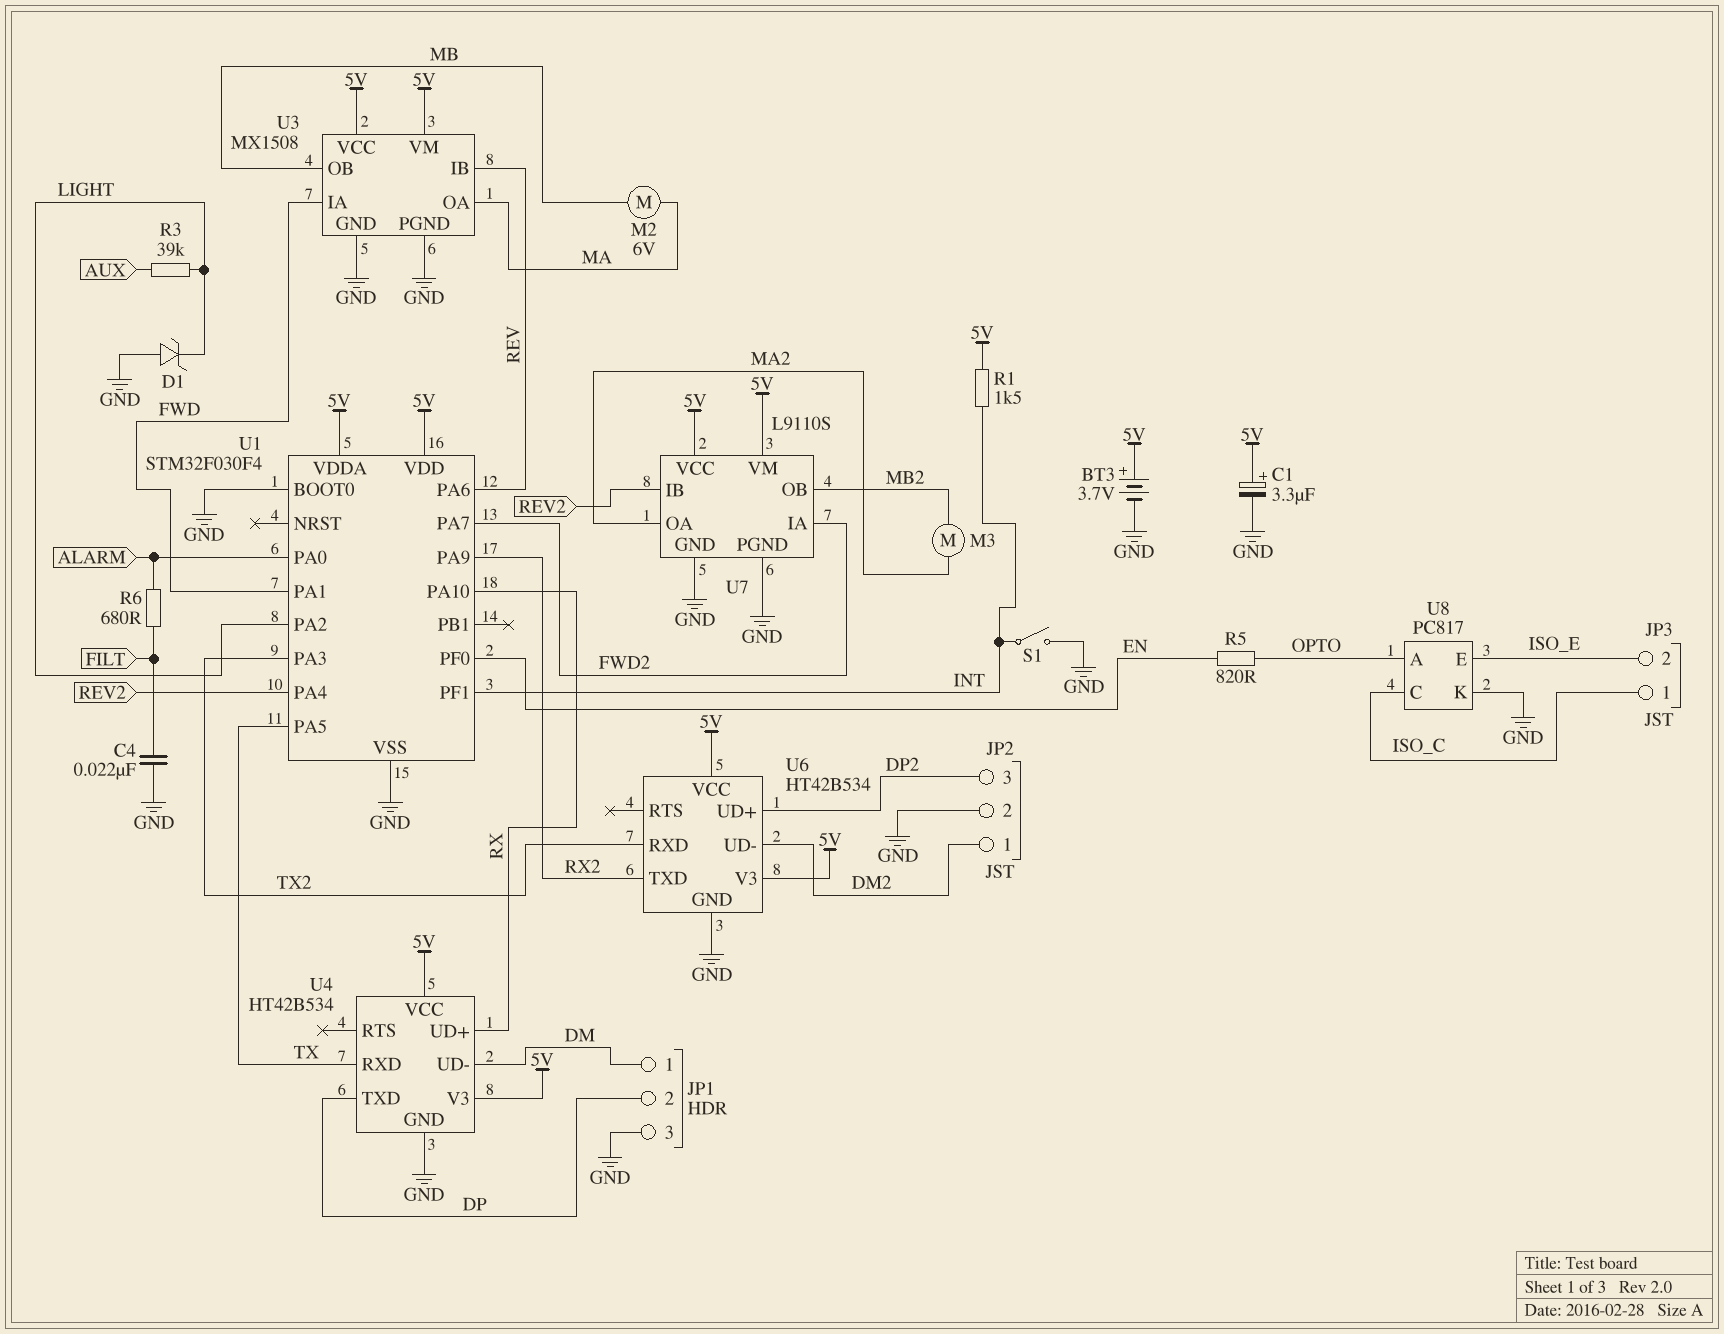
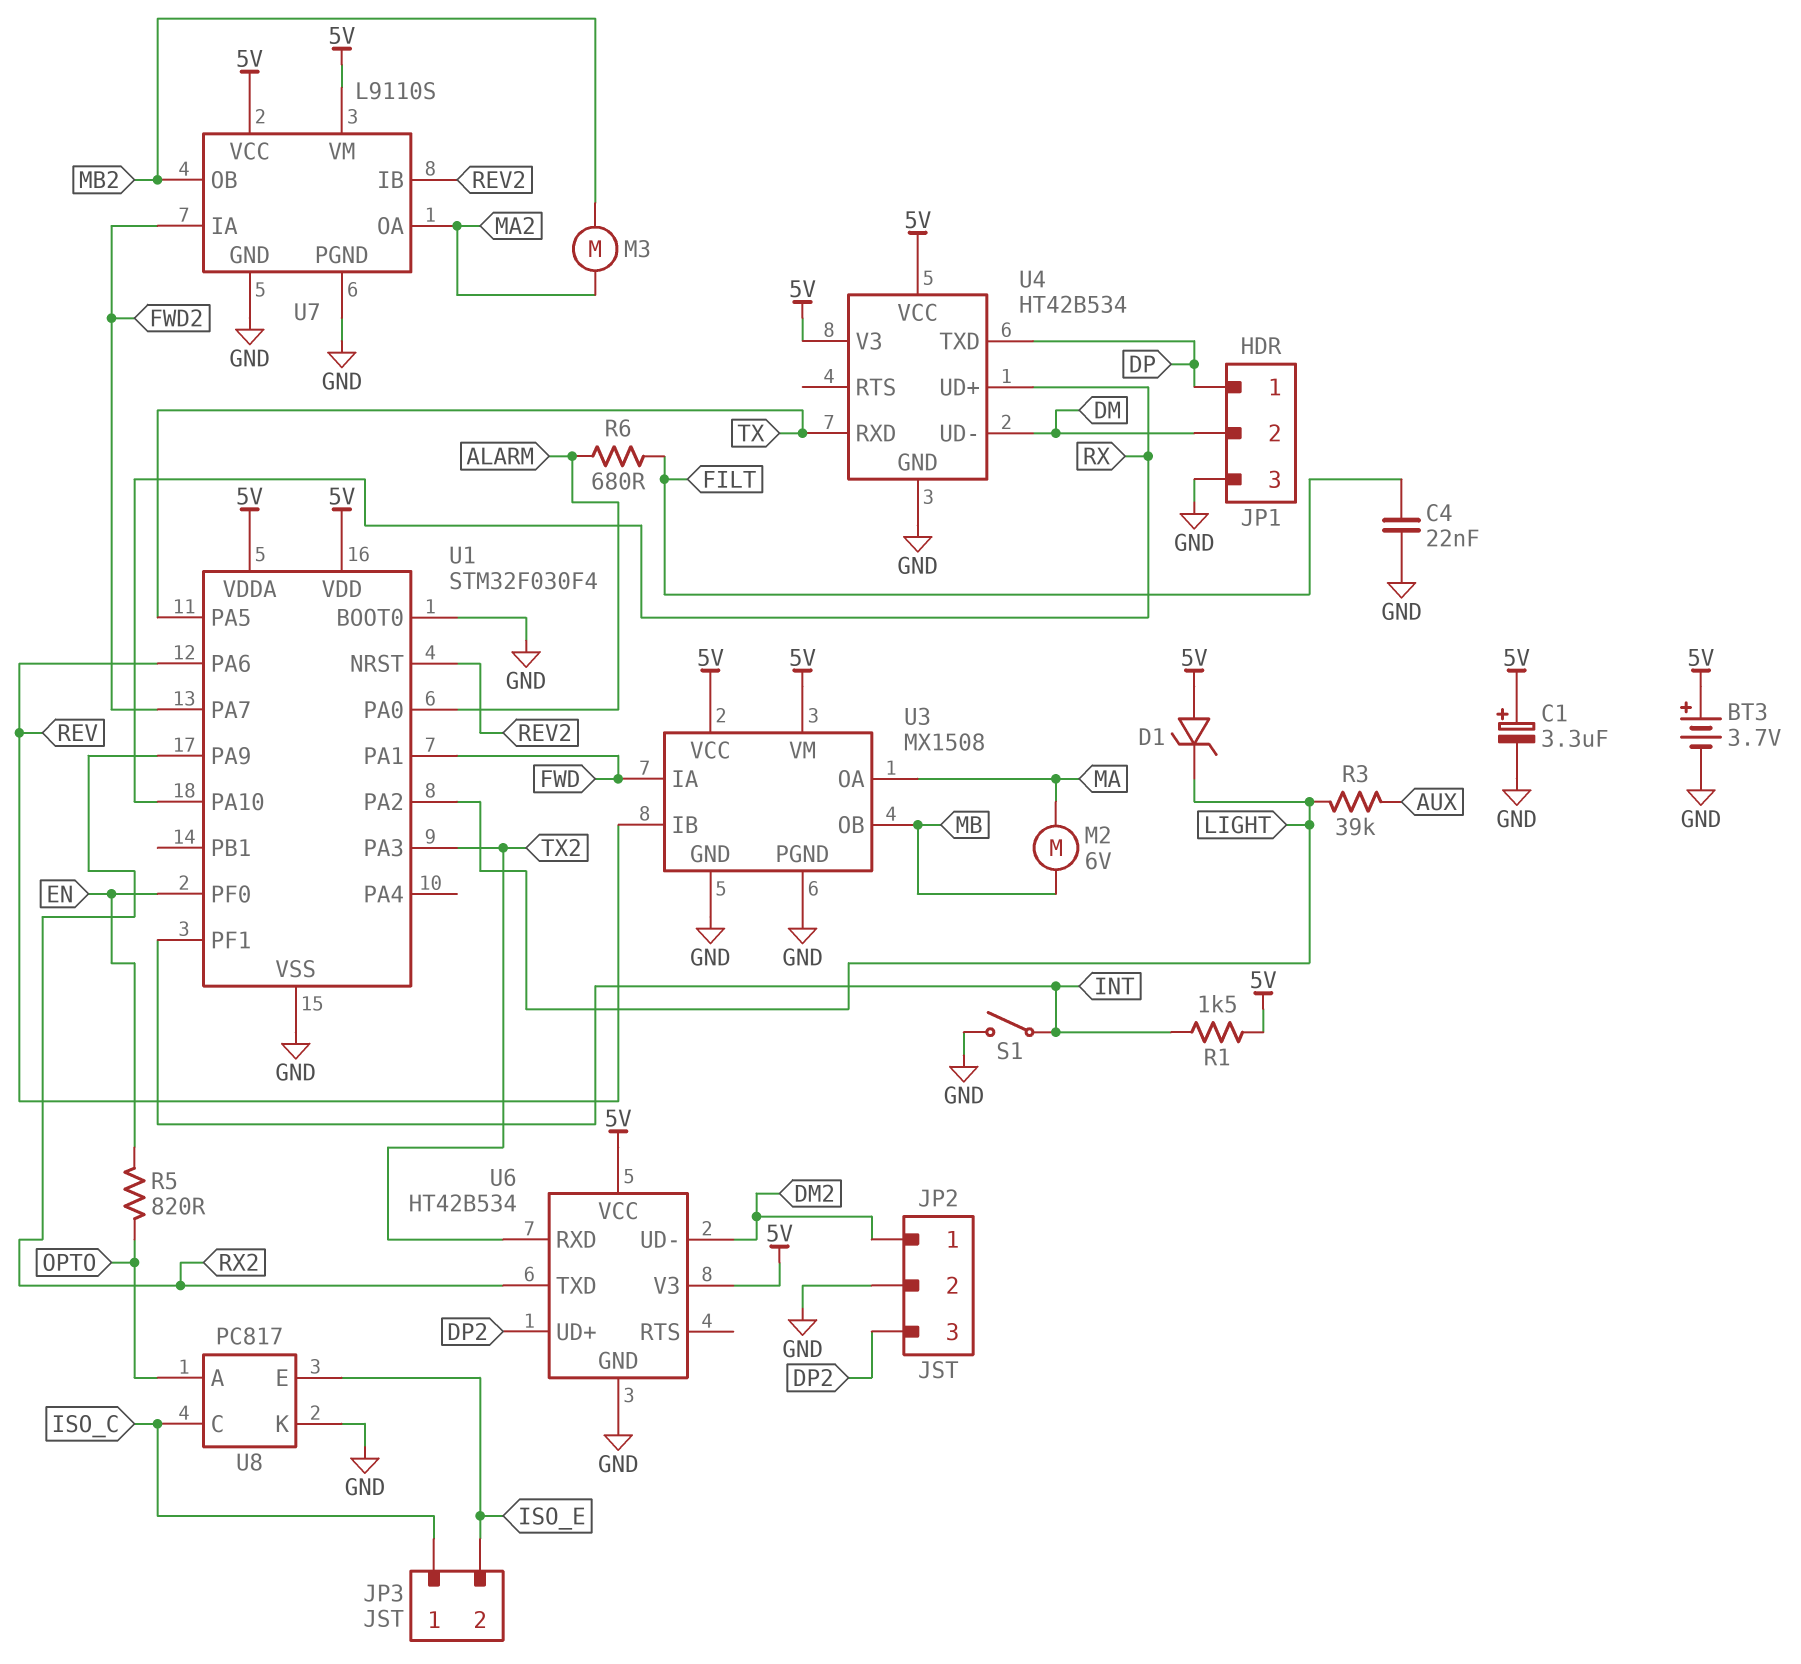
D1: zener (A GND, K LIGHT) -> zener (A 5V, K LIGHT)
JP1 pin 1: DM -> DP
JP1 pin 2: DP -> DM
U1 pin NRST: none -> REV2
U1 pin PA4: REV2 -> none

